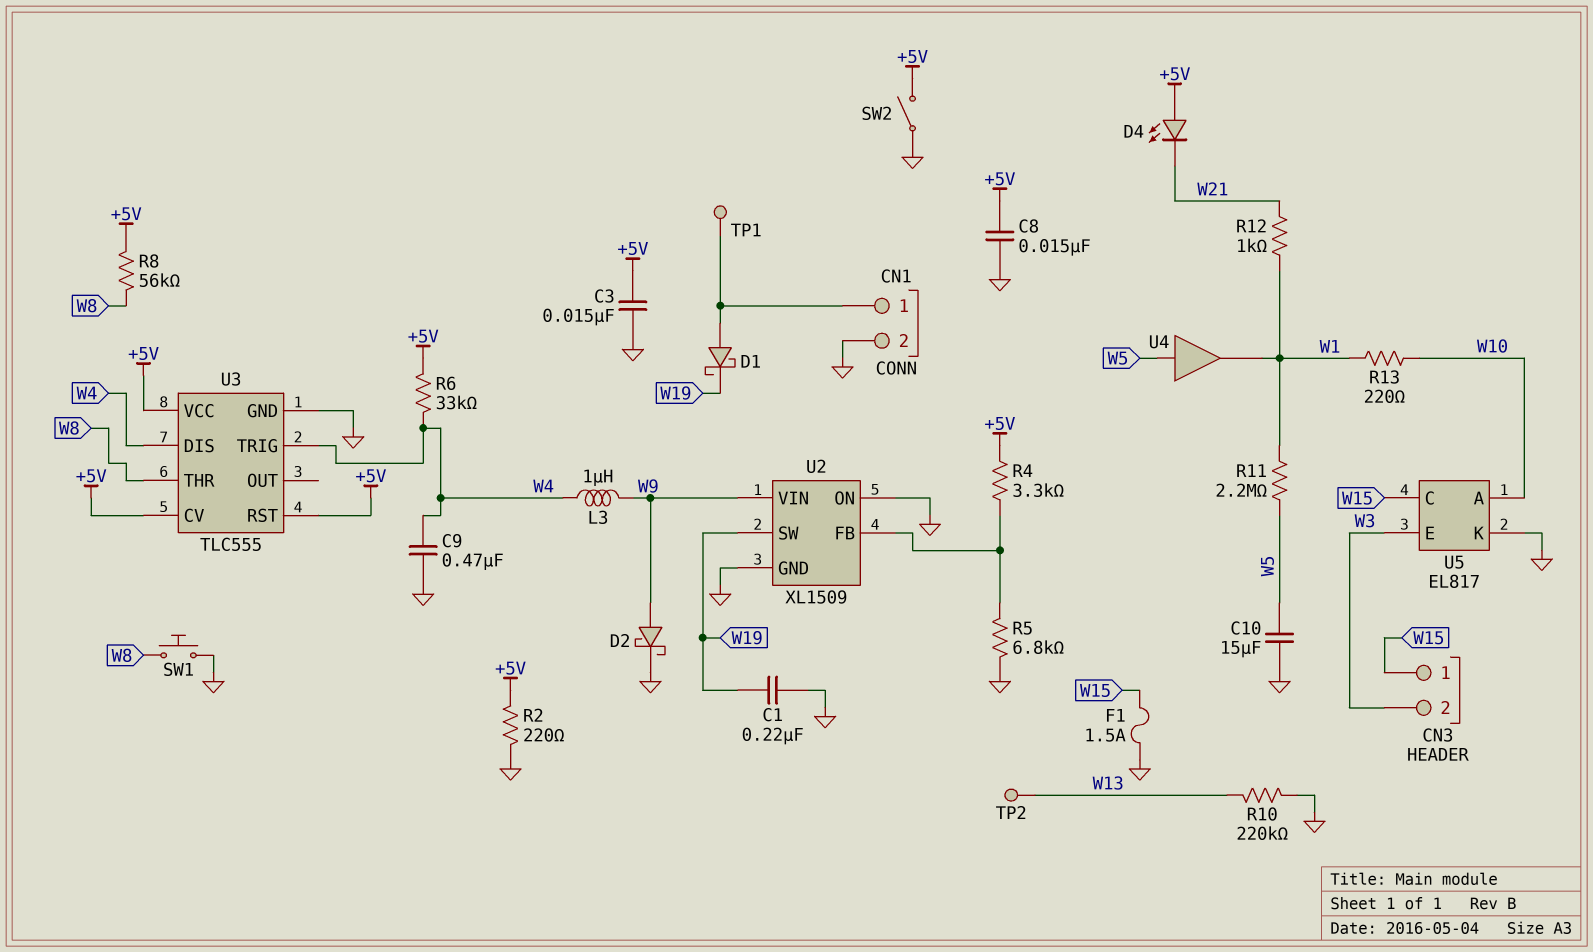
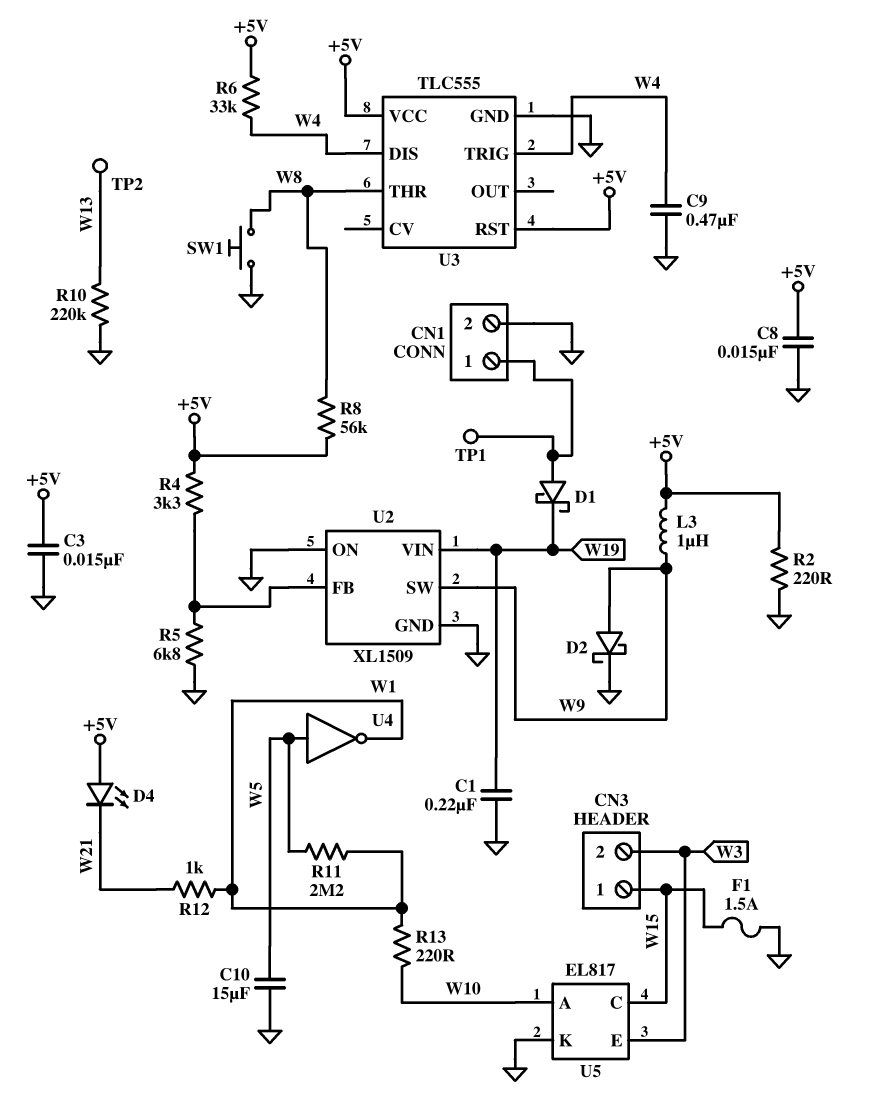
L3: 1uH (W4, W9) -> 1uH (+5V, W9)
SW2: switch (+5V, GND) -> none
U2 pin SW: W19 -> W9
U2 pin VIN: W9 -> W19
U3 pin CV: +5V -> none
U4: buffer (in W5, out W1) -> NOT (in W5, out W1)

